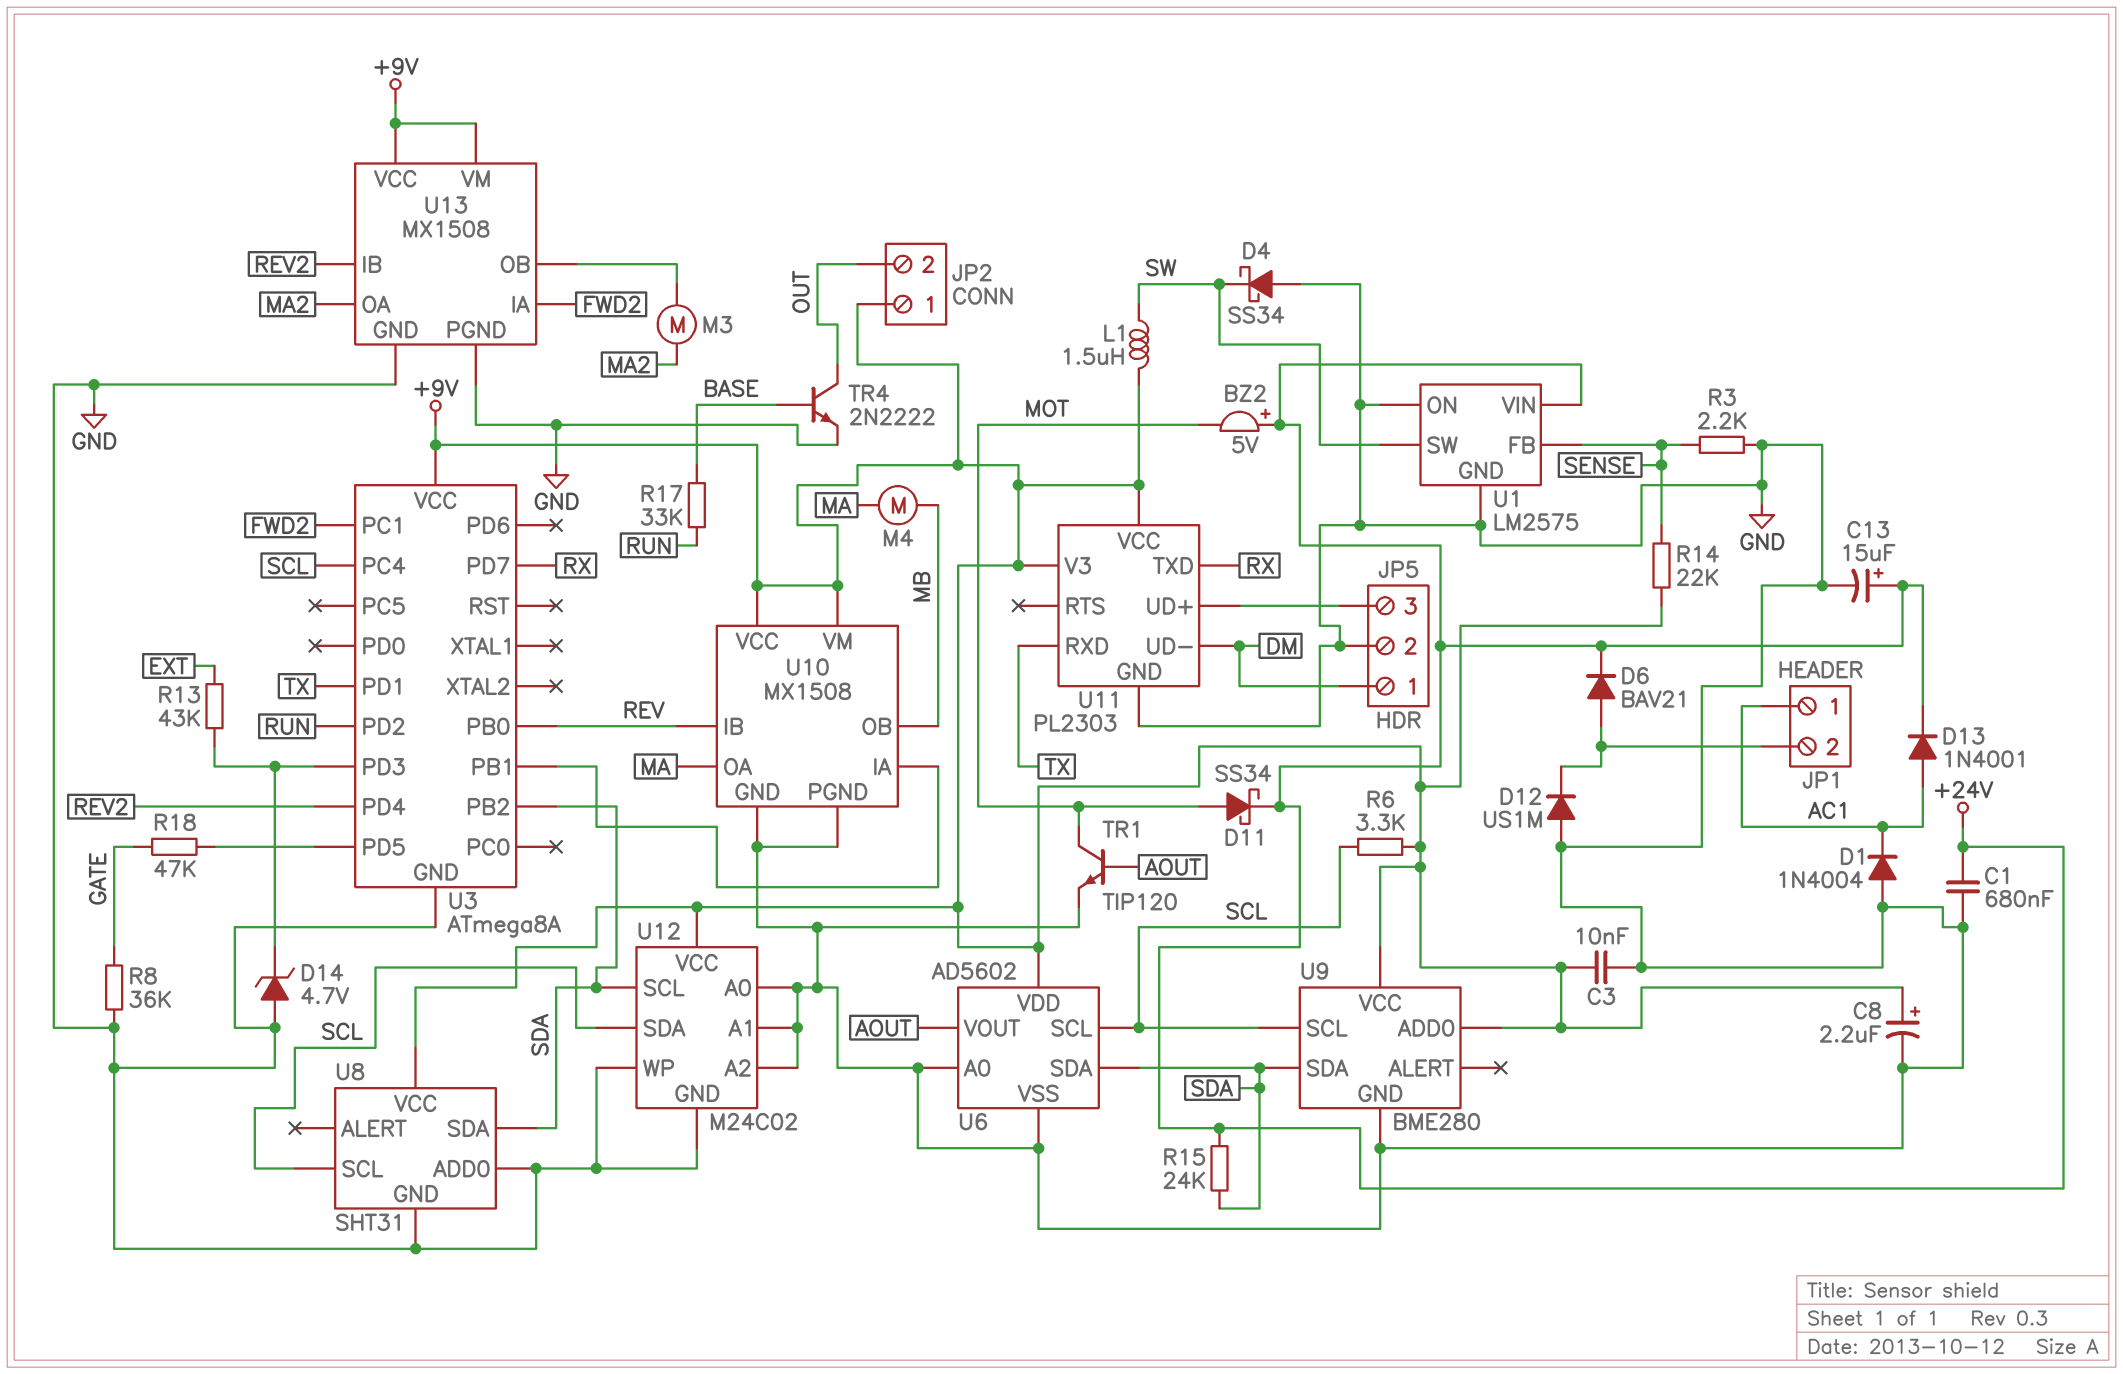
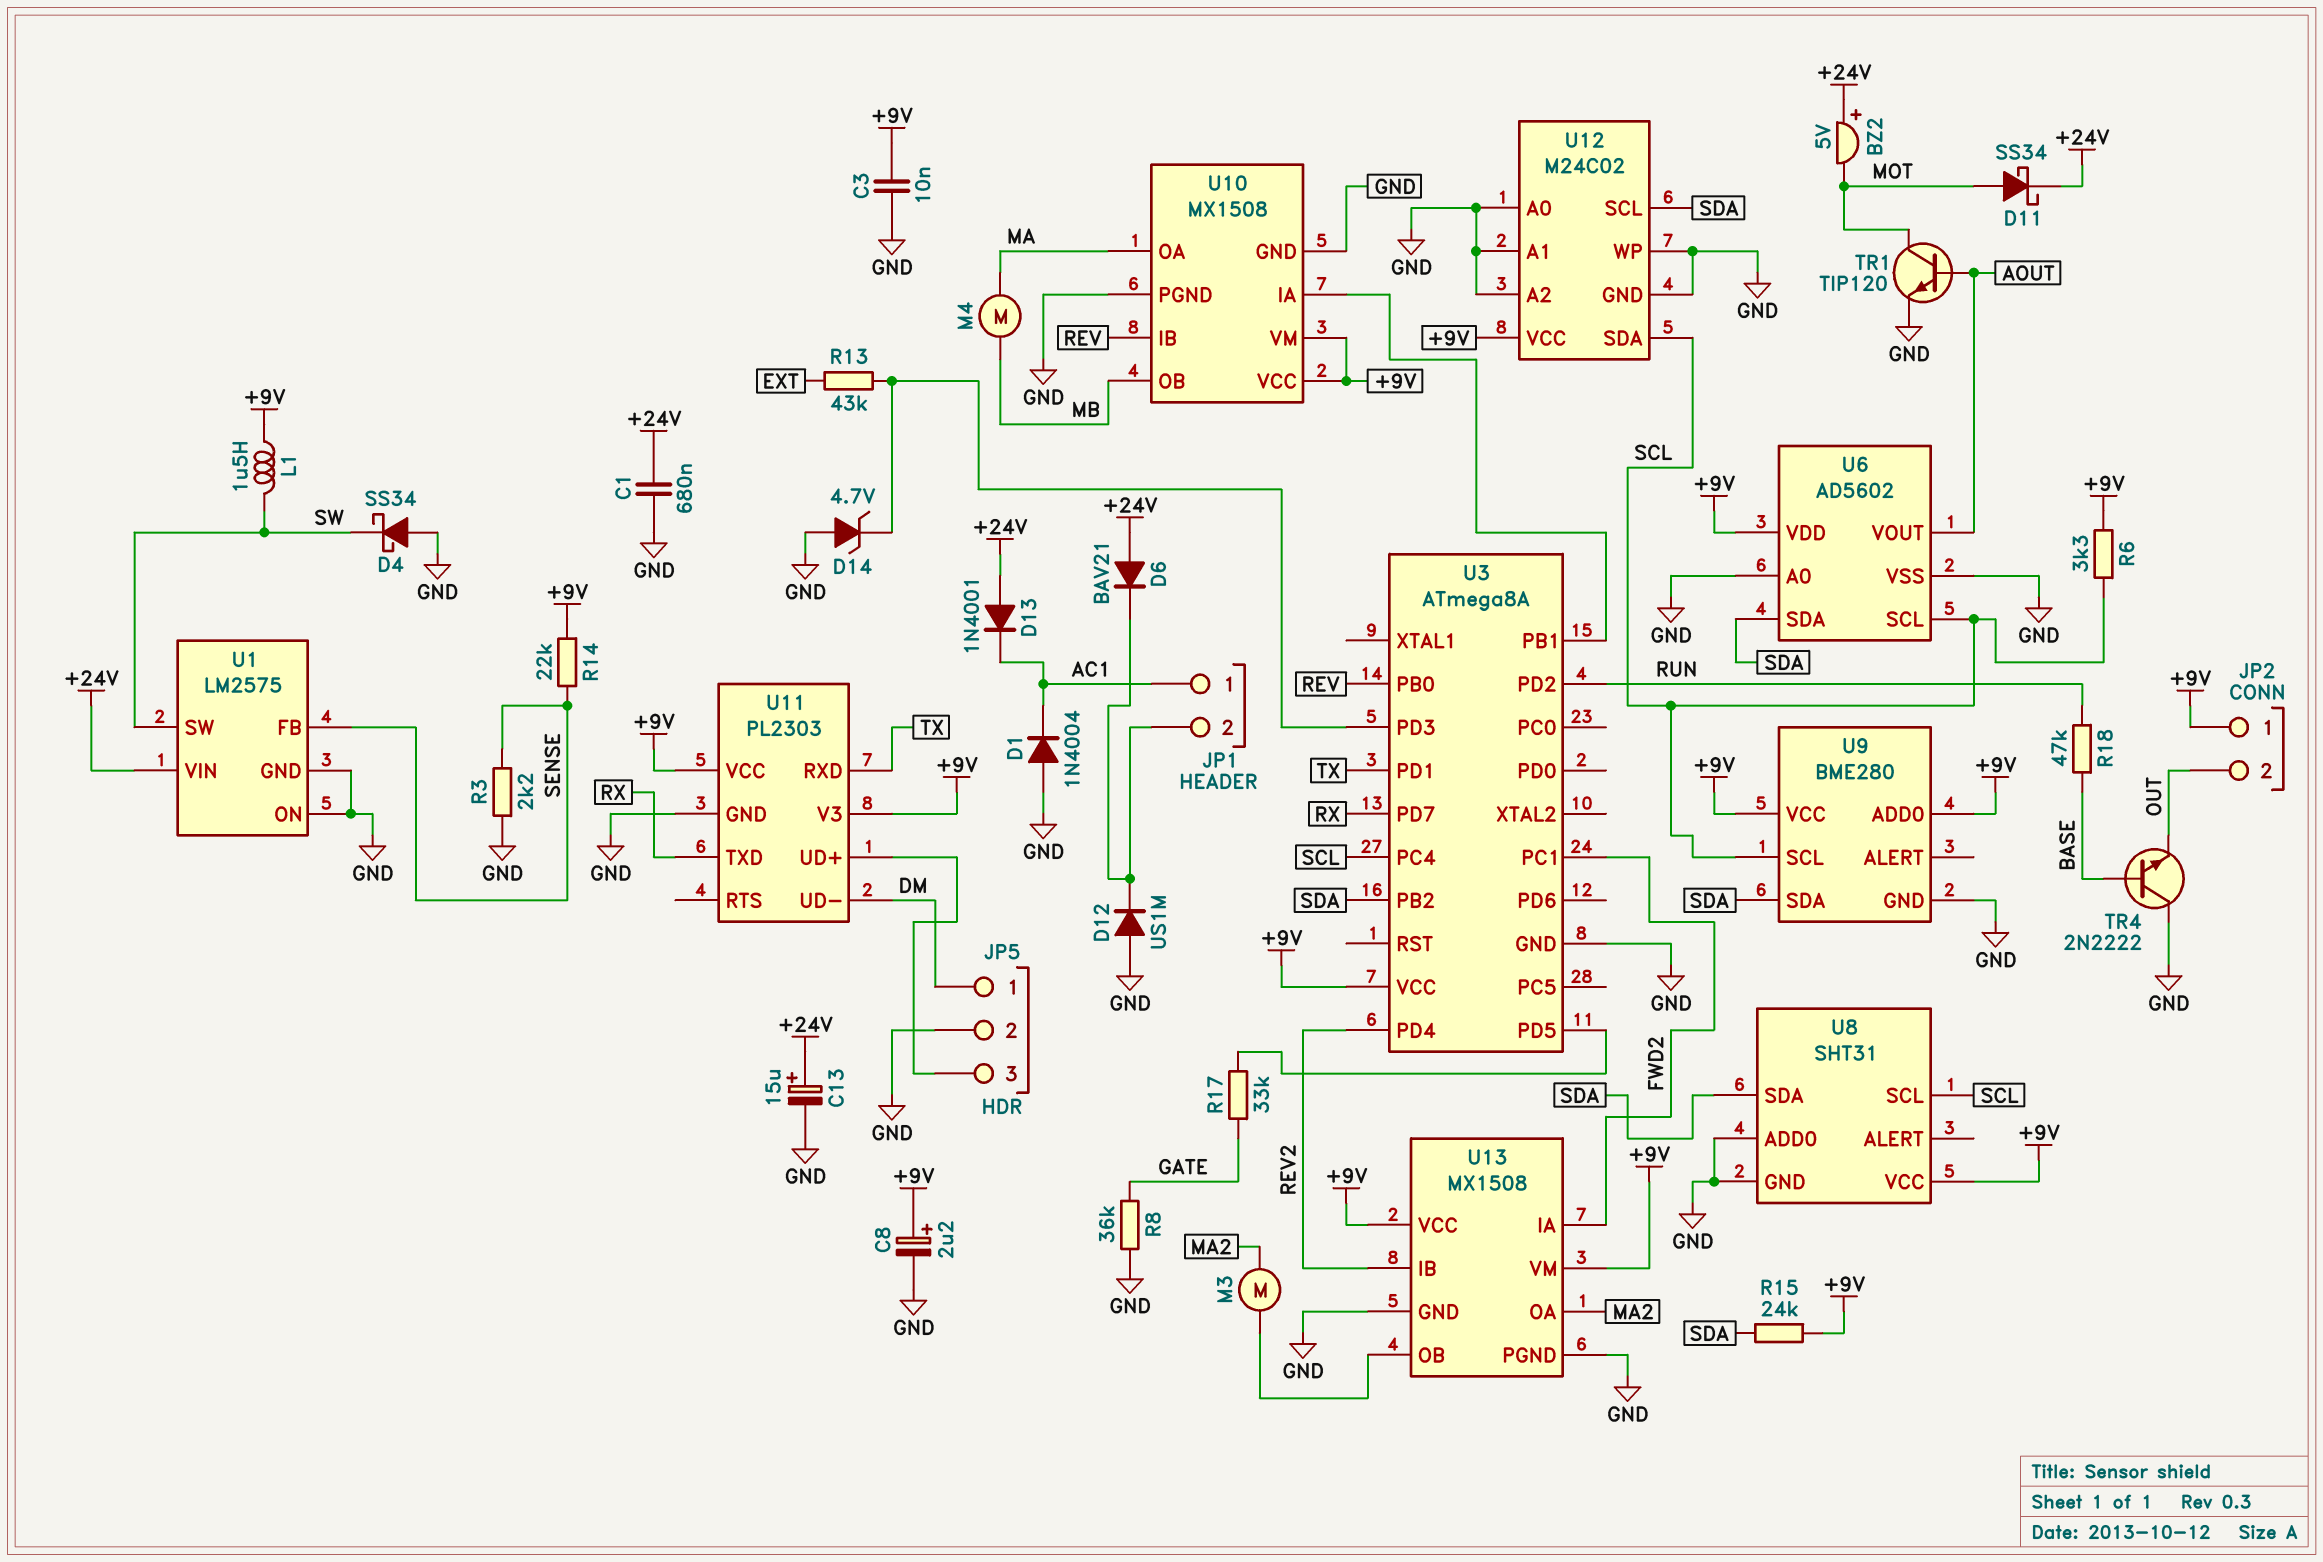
D6: diode BAV21 (A JP1/2, K +24V) -> diode BAV21 (A +24V, K JP1/2)
D13: diode 1N4001 (A AC1, K +24V) -> diode 1N4001 (A +24V, K AC1)
R15: 24k (+24V, SDA) -> 24k (+9V, SDA)
R17: 33k (BASE, RUN) -> 33k (GATE, U3/PD5)
R18: 47k (GATE, U3/PD5) -> 47k (BASE, RUN)
TR4: NPN 2N2222 (B BASE, C OUT, E GND) -> NPN 2N2222 (B BASE, C GND, E OUT)

